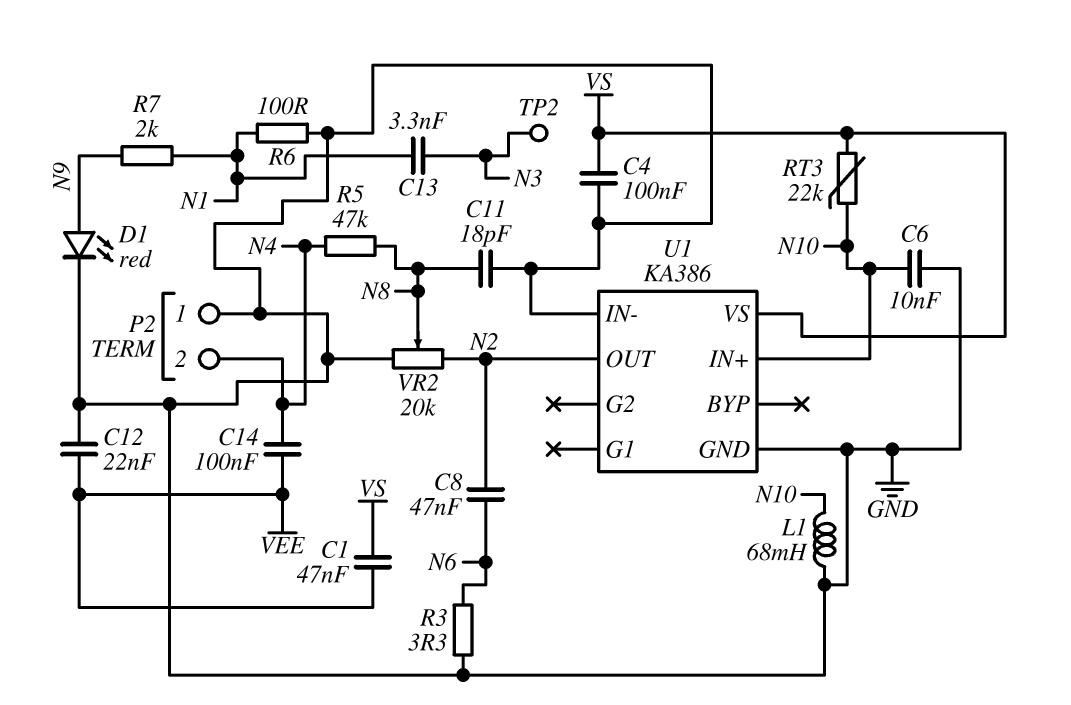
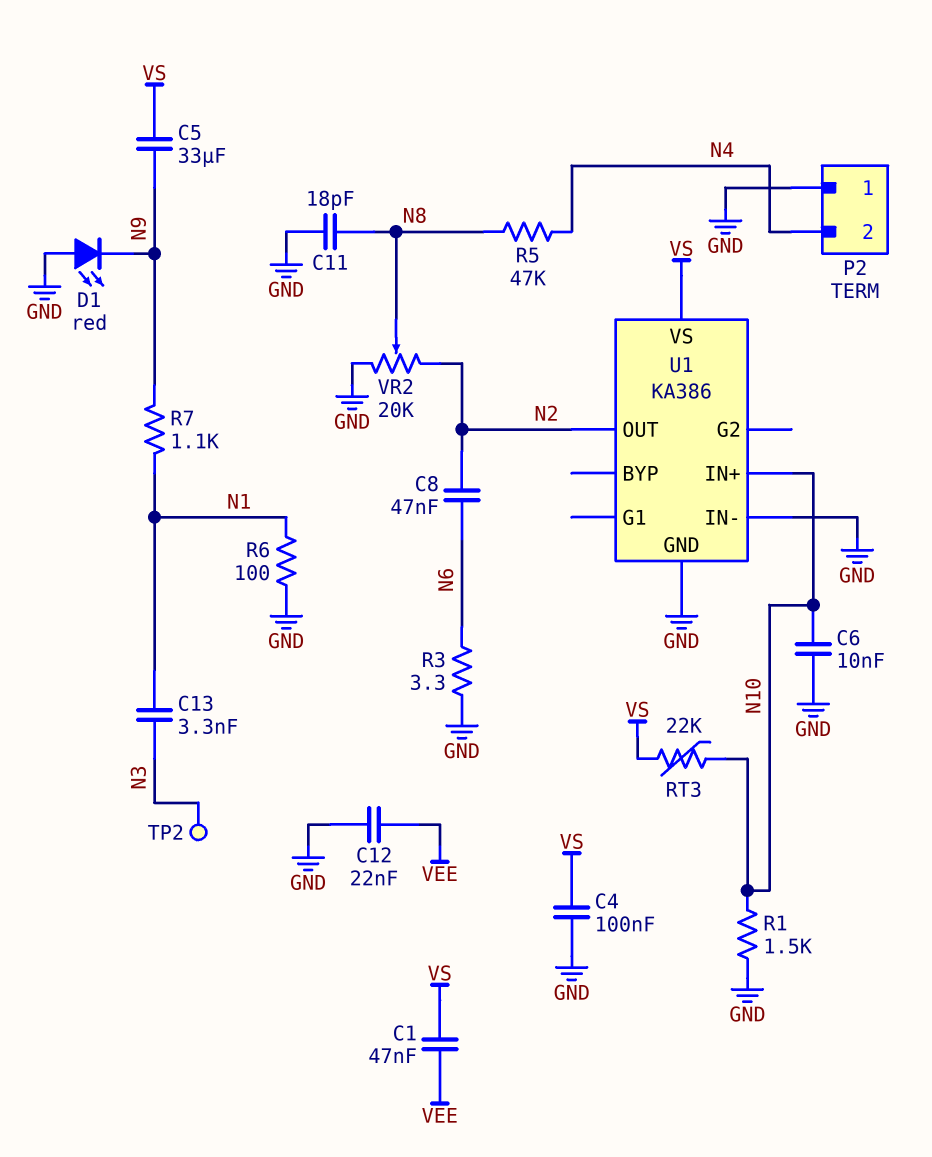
C5: none -> 33uF (N9, VS)
C14: 100nF (N4, VEE) -> none
D1: LED red (A N9, K GND) -> LED red (A GND, K N9)
L1: 68mH (GND, N10) -> none
R1: none -> 1.5k (GND, N10)
R7: 2k (N1, N9) -> 1.1k (N1, N9)

